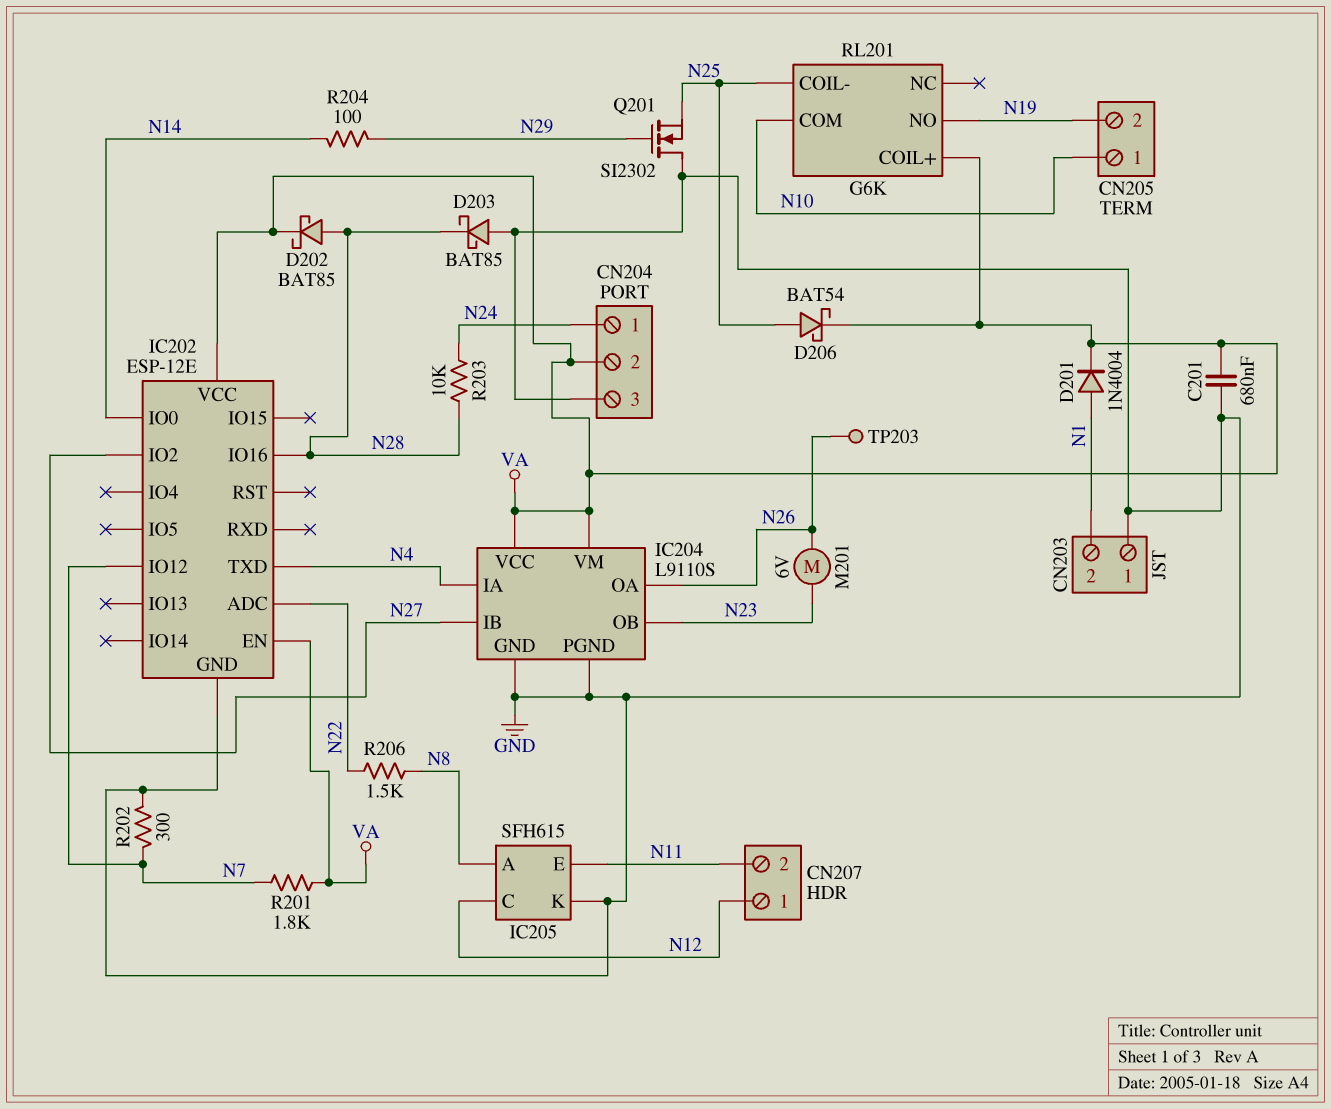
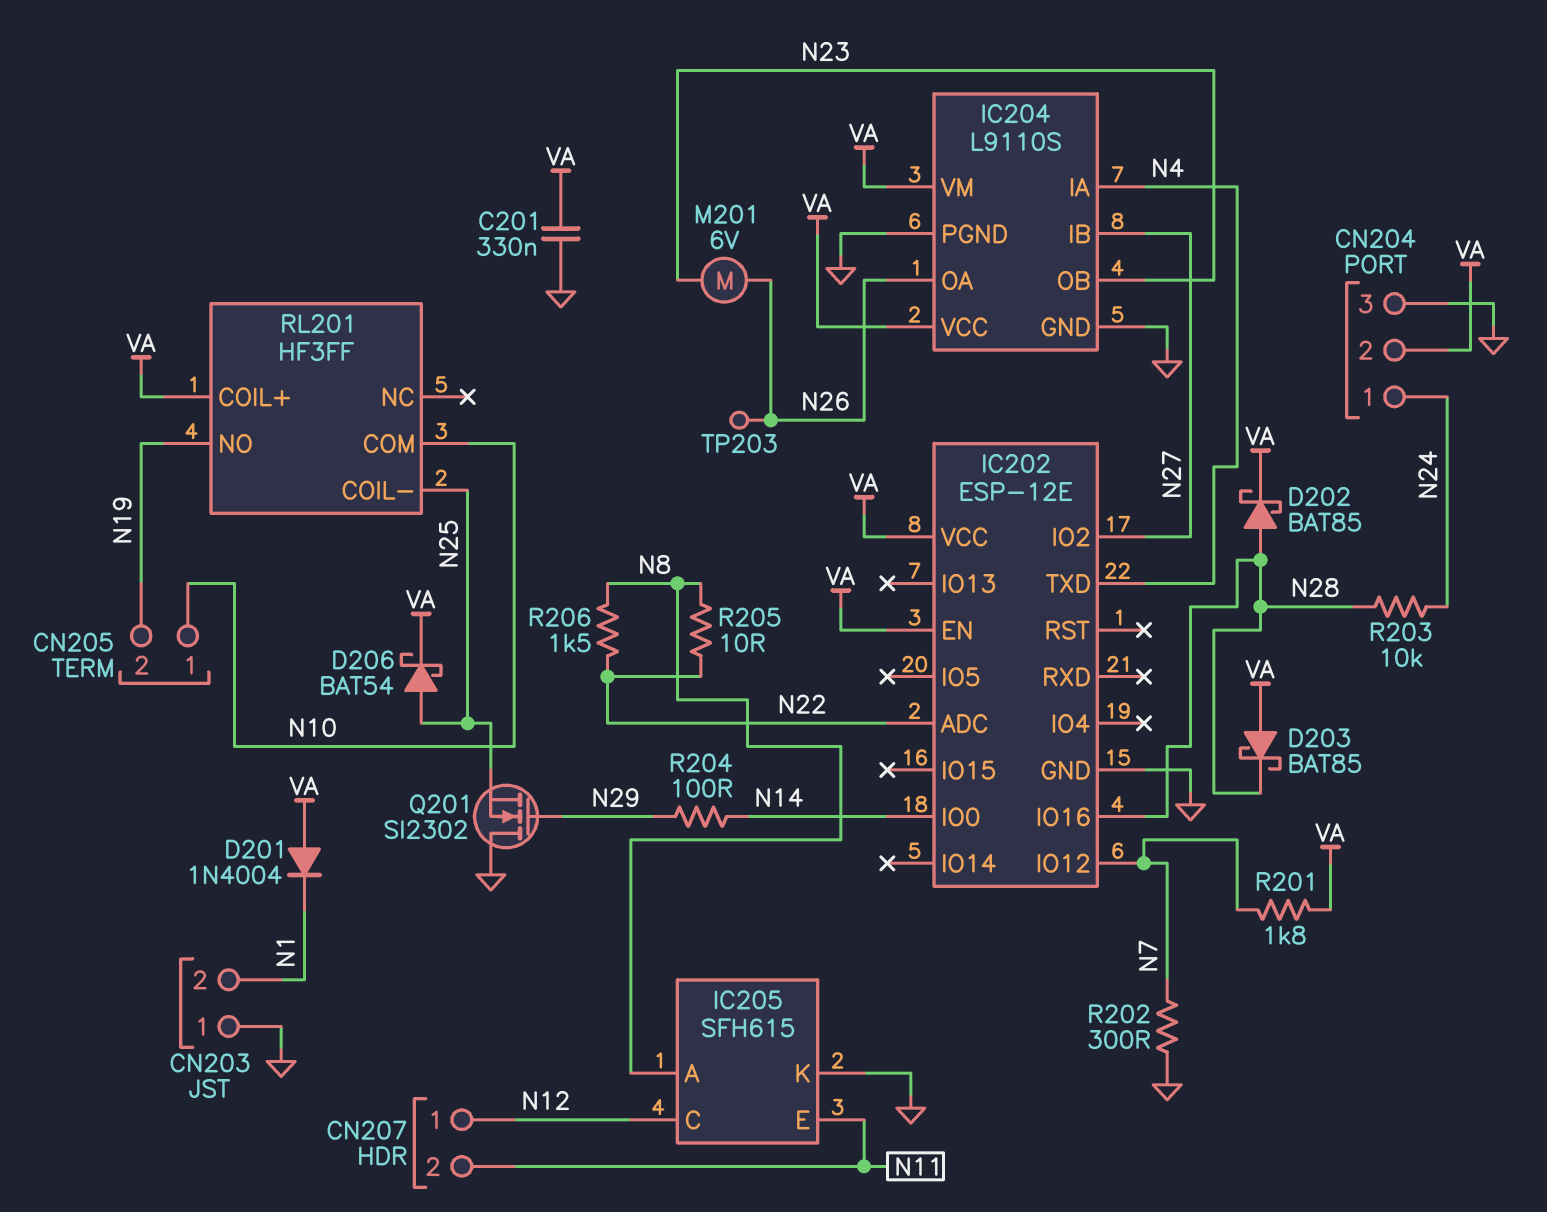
C201: 680nF (GND, VA) -> 330nF (GND, VA)
D201: diode 1N4004 (A N1, K VA) -> diode 1N4004 (A VA, K N1)
D203: schottky BAT85 (A GND, K N28) -> schottky BAT85 (A VA, K N28)
R205: none -> 10 (N8, N22)
RL201: G6K -> HF3FF

